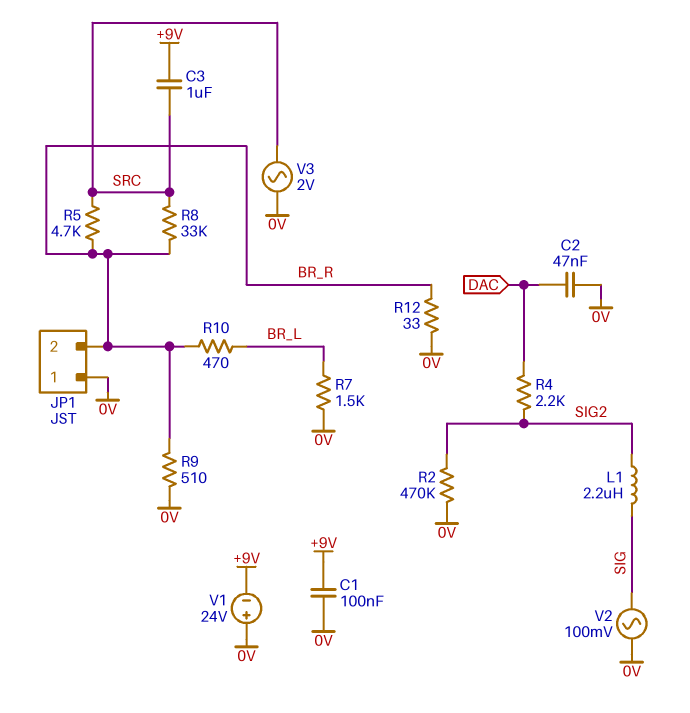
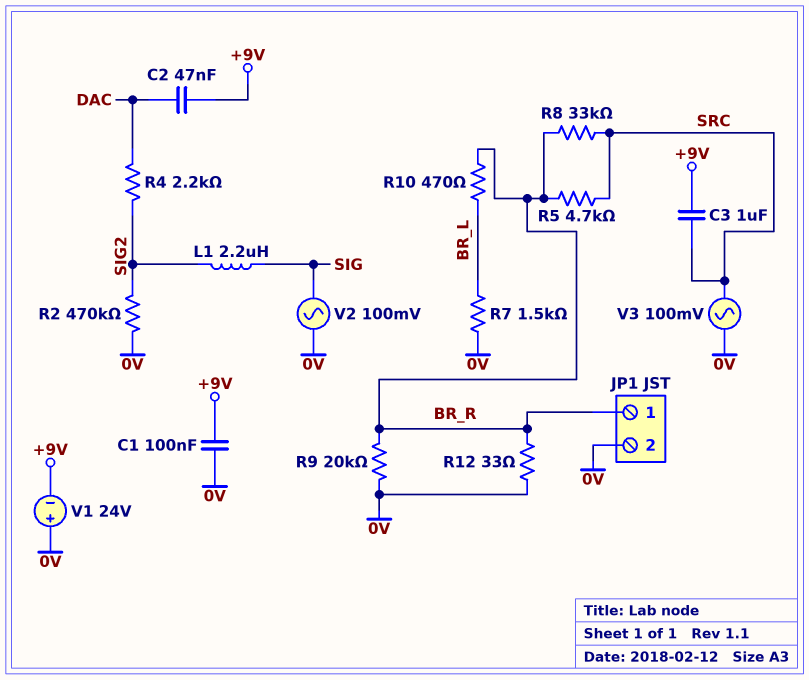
C2: 47nF (0V, DAC) -> 47nF (+9V, DAC)
JP1 pin 1: 0V -> BR_R
JP1 pin 2: BR_R -> 0V
R9: 510 (0V, BR_R) -> 20k (0V, BR_R)
V3: AC 2V (0V, SRC) -> AC 100mV (0V, SRC)

